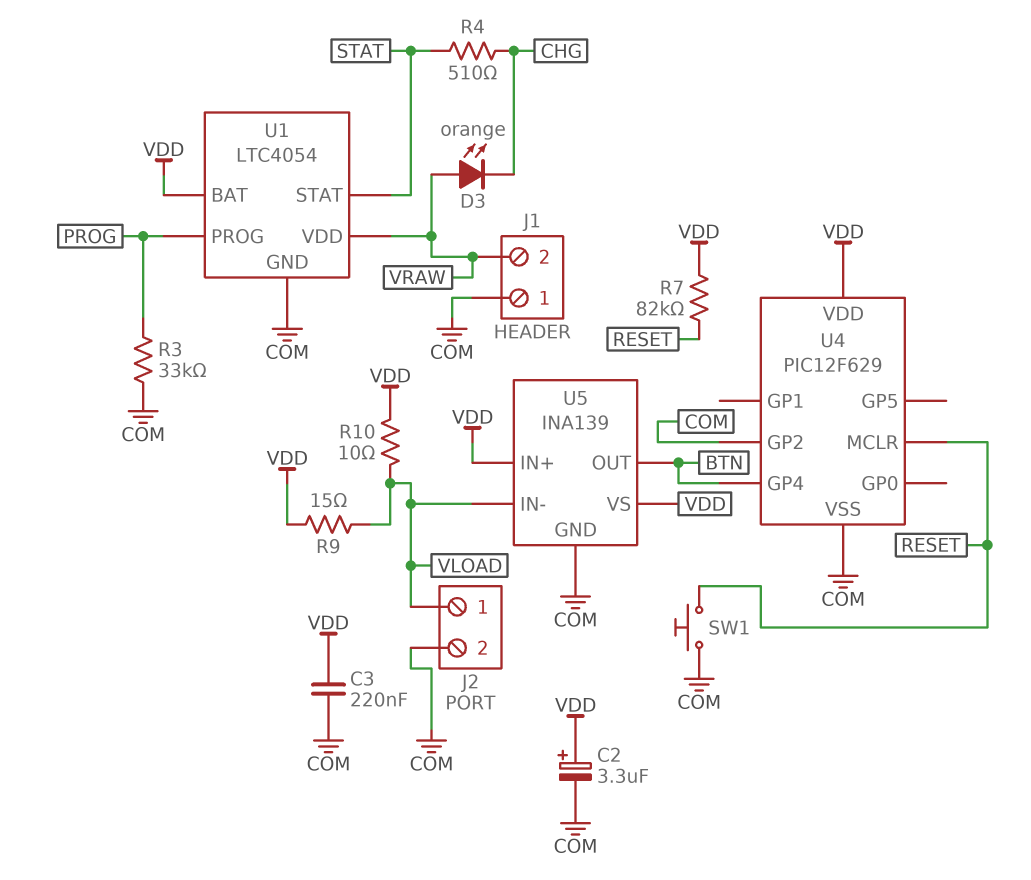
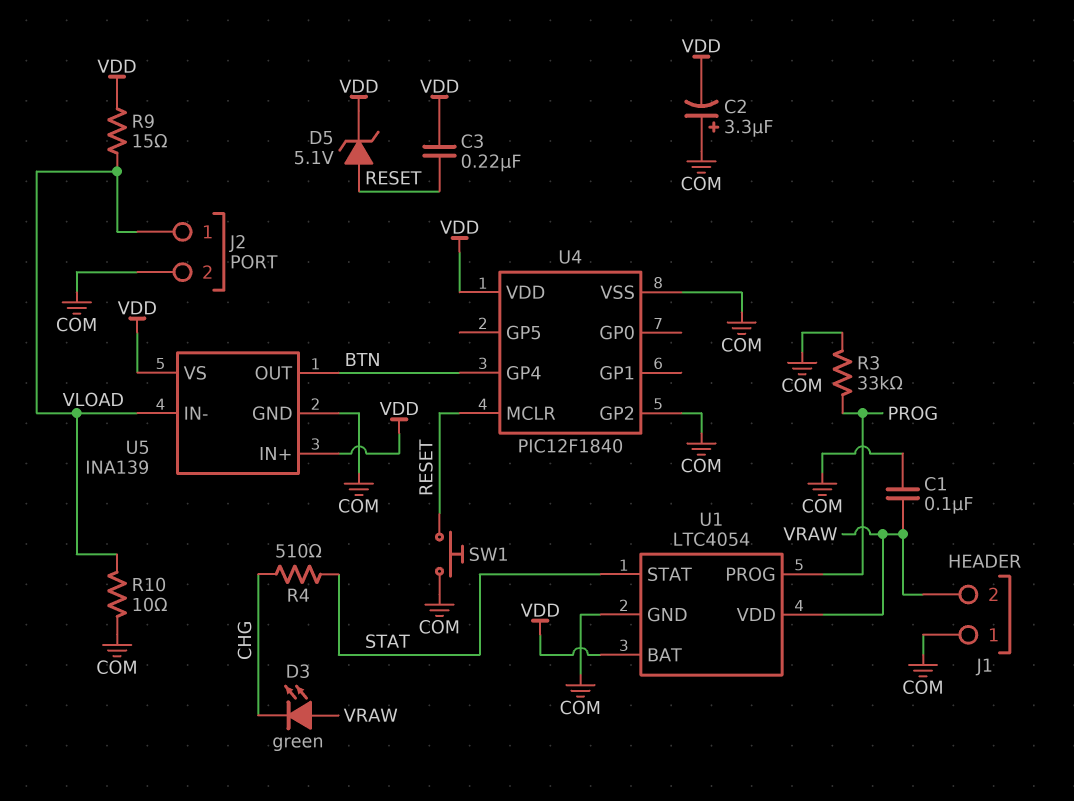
C1: none -> 100nF (COM, VRAW)
C2: 3.3uF (plus VDD, minus COM) -> 3.3uF (plus COM, minus VDD)
C3: 220nF (COM, VDD) -> 220nF (RESET, VDD)
D3: LED orange (A VRAW, K CHG) -> LED green (A VRAW, K CHG)
D5: none -> zener 5.1V (A RESET, K VDD)
R7: 82k (RESET, VDD) -> none
R10: 10 (VDD, VLOAD) -> 10 (COM, VLOAD)
U4: PIC12F629 -> PIC12F1840

